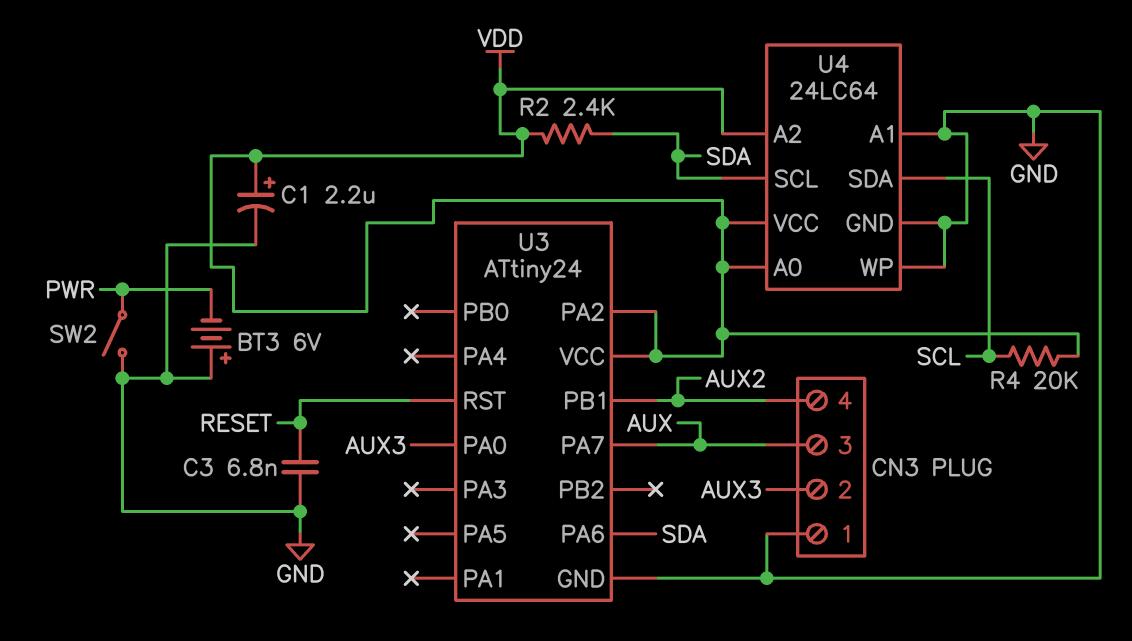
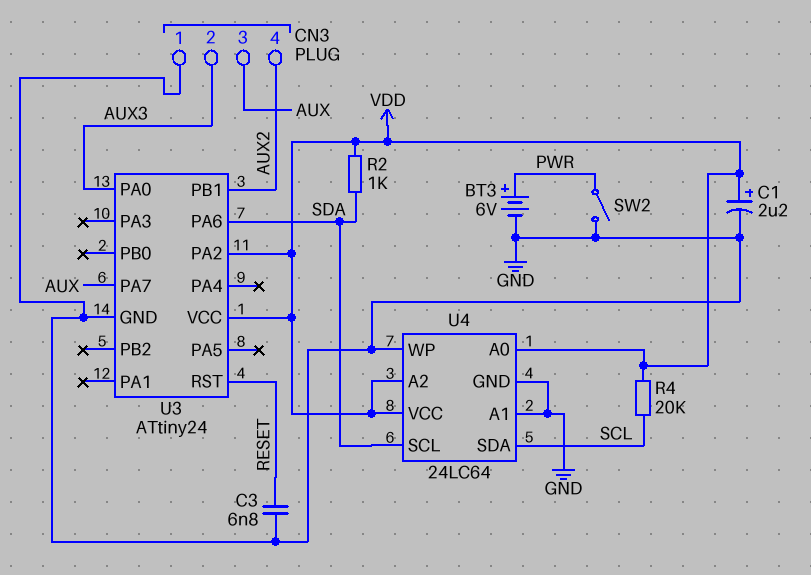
BT3: 6V (plus GND, minus PWR) -> 6V (plus PWR, minus GND)
R2: 2.4k (SDA, VDD) -> 1k (SDA, VDD)

